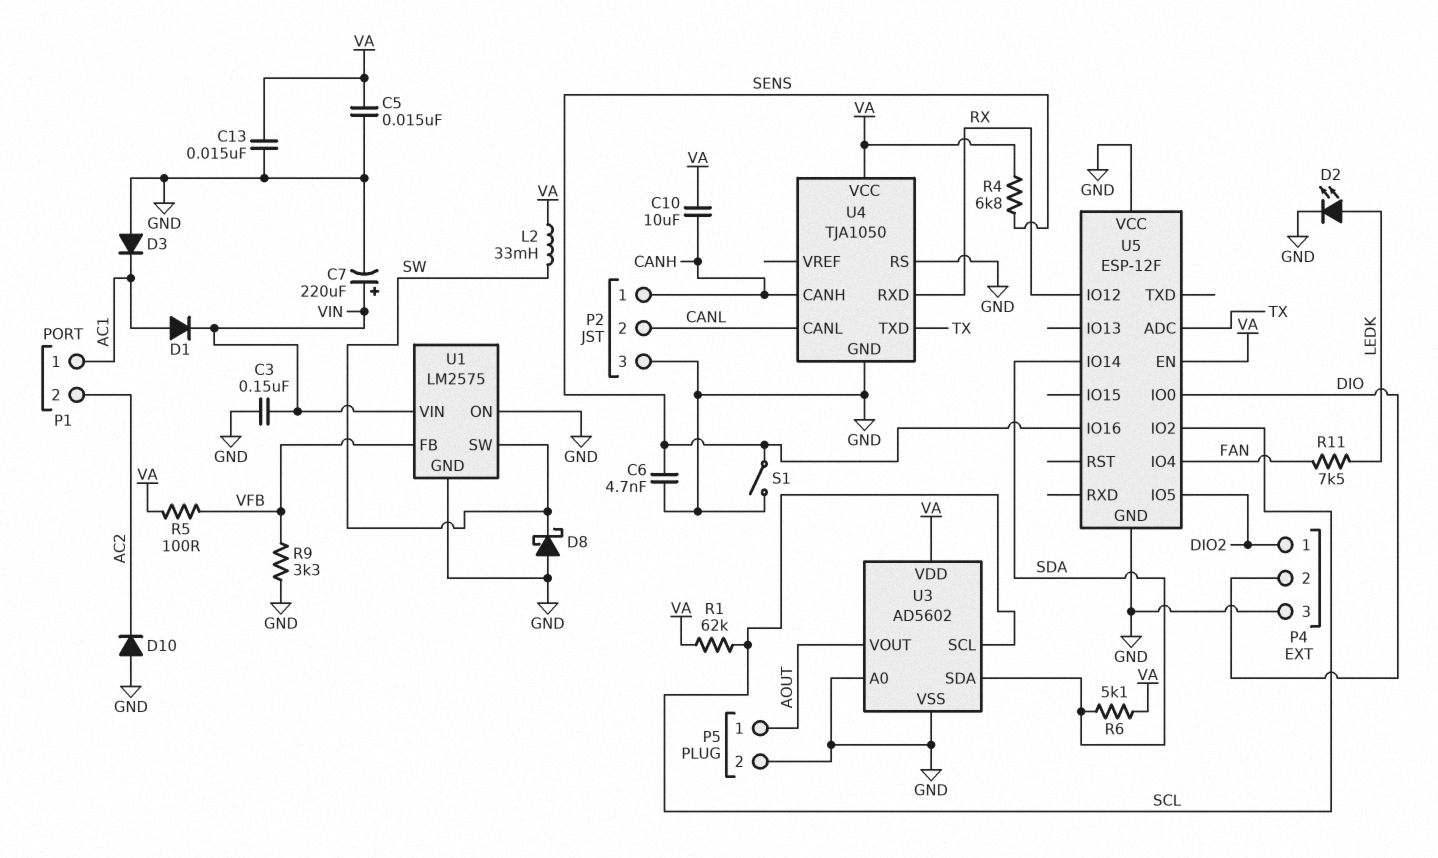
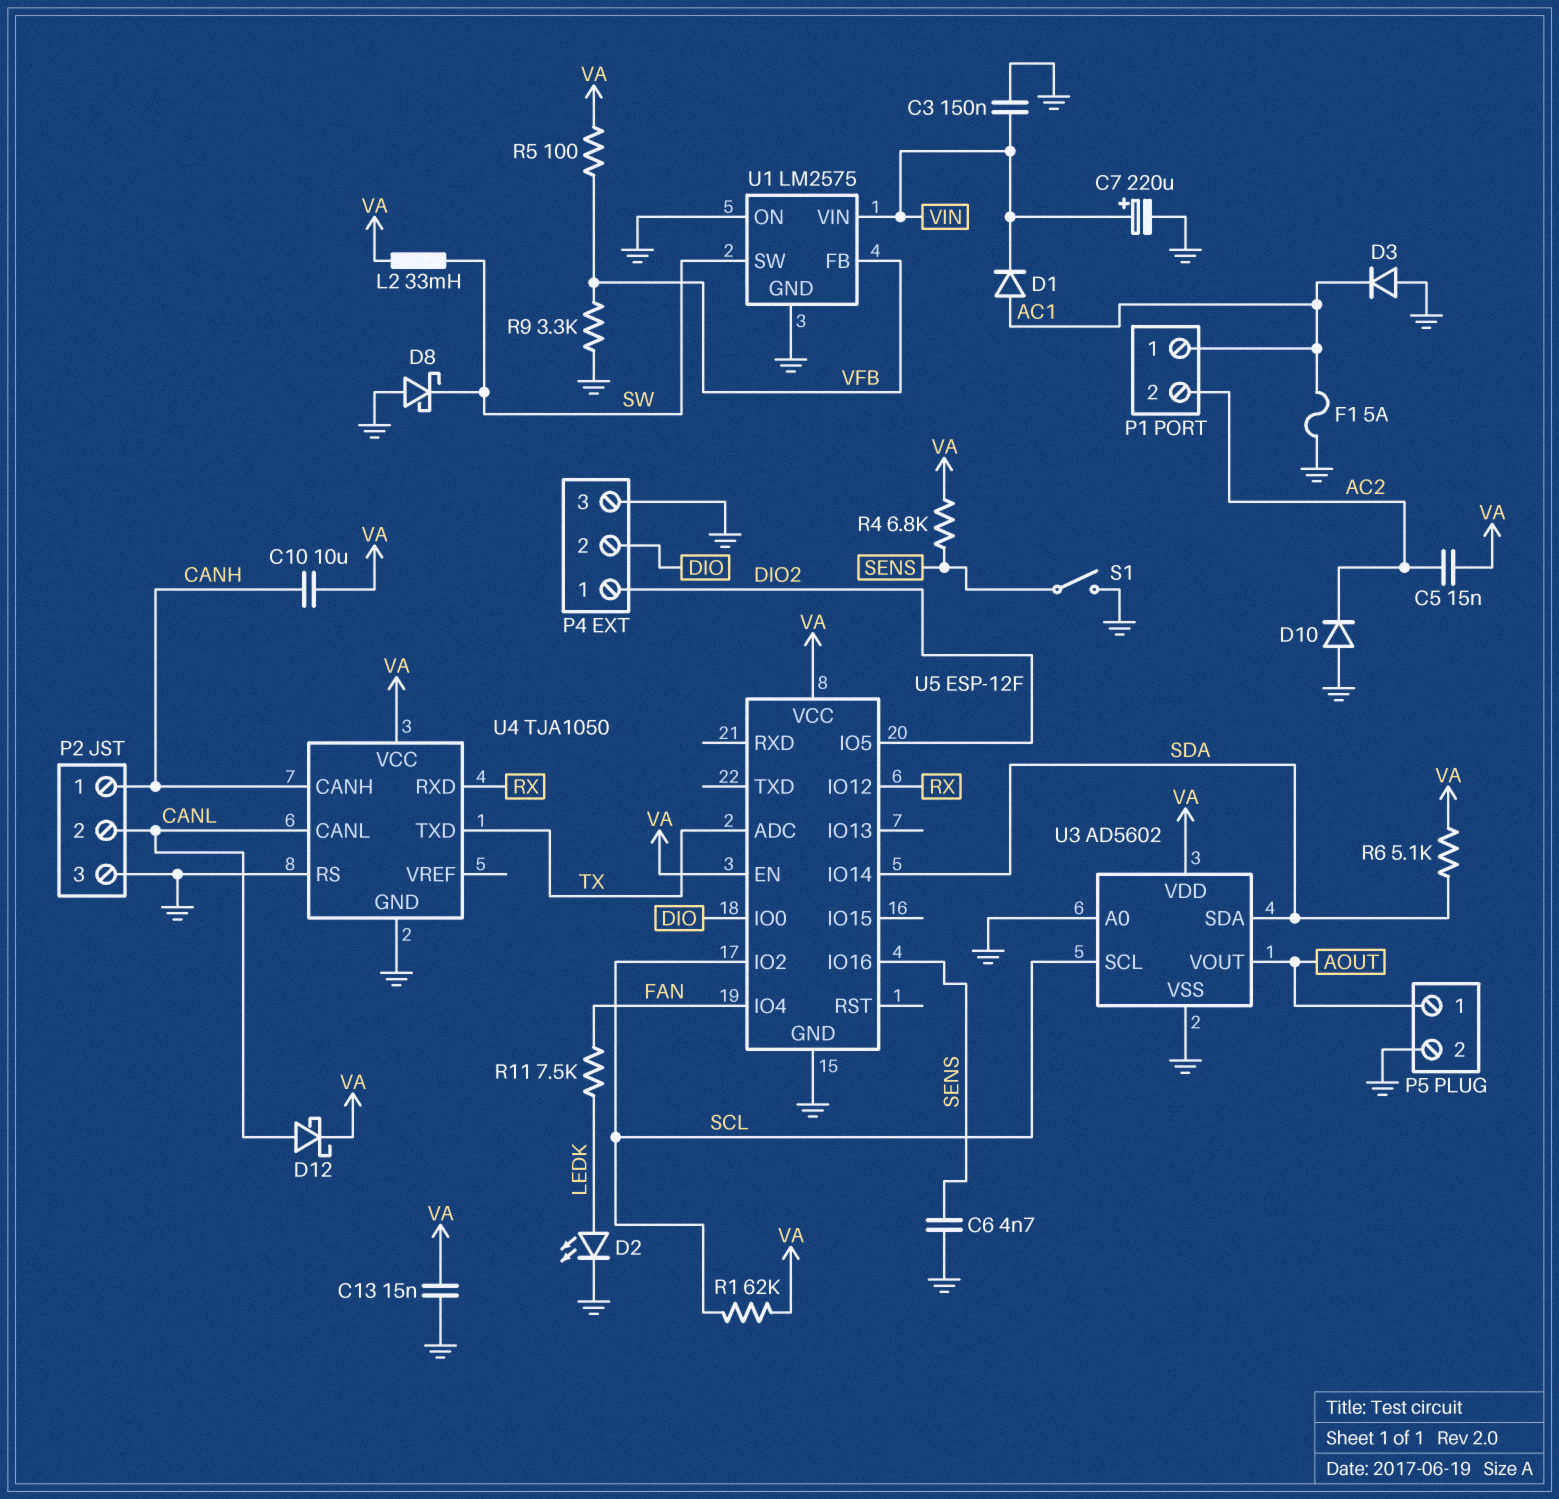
C5: 15nF (GND, VA) -> 15nF (AC2, VA)
D12: none -> schottky (A CANL, K VA)
F1: none -> 5A (AC1, GND)
U5 pin VCC: GND -> VA

